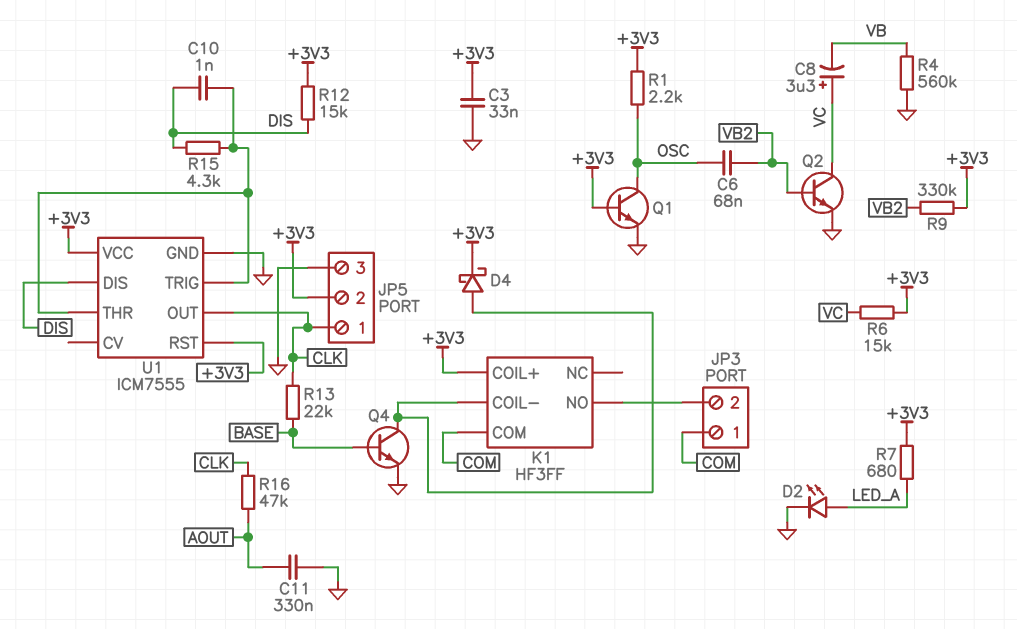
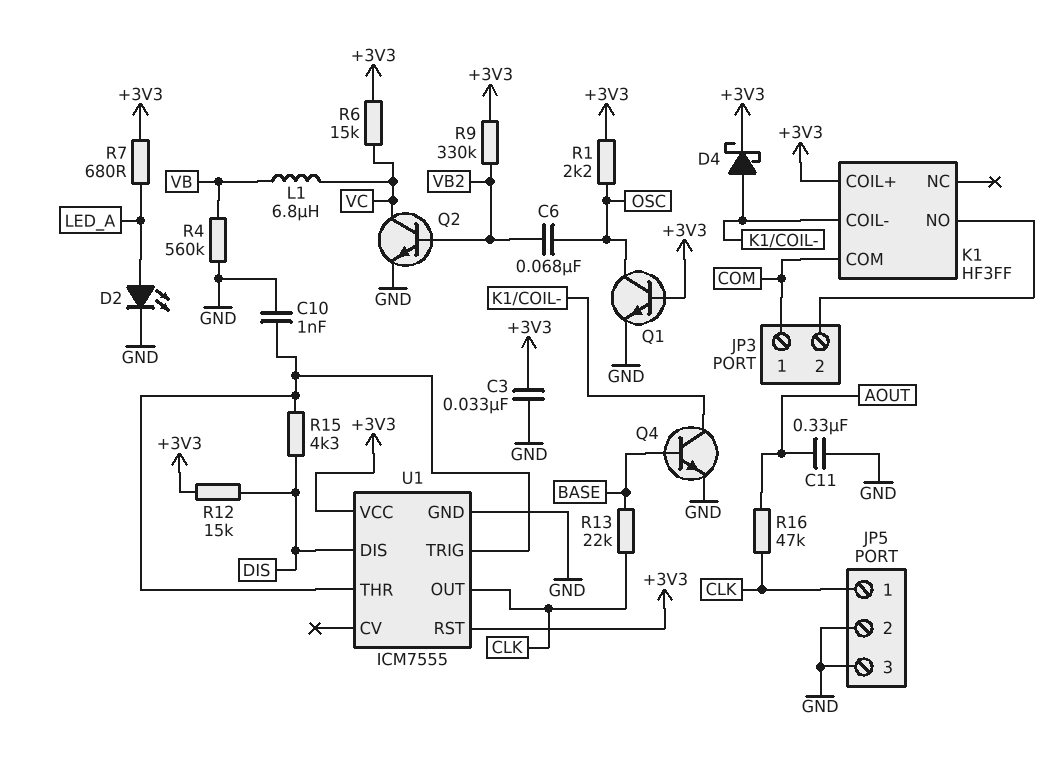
C8: 3.3uF (plus VC, minus VB) -> none
C10: 1nF (DIS, U1/THR) -> 1nF (GND, U1/THR)
JP5 pin 2: +3V3 -> GND
L1: none -> 6.8uH (VB, VC)

